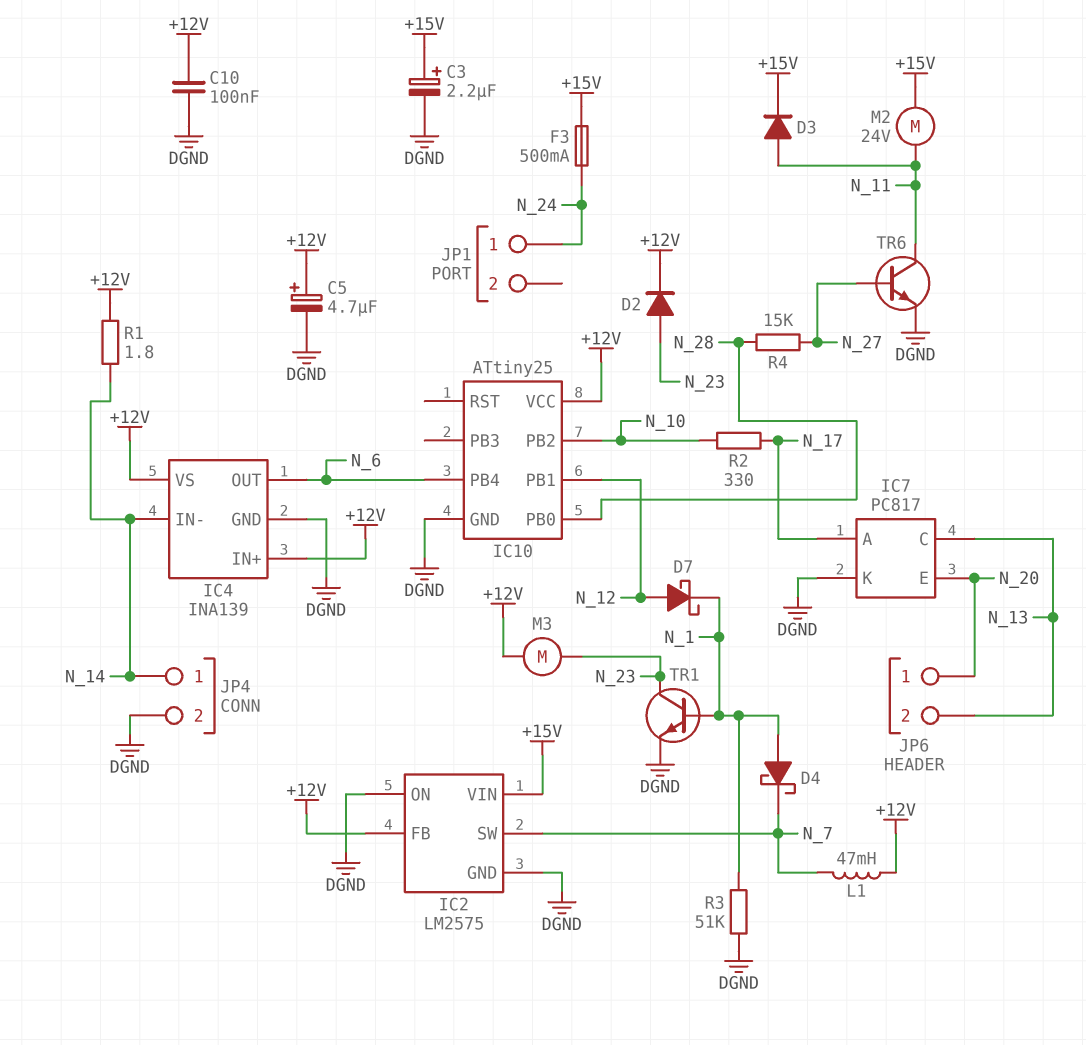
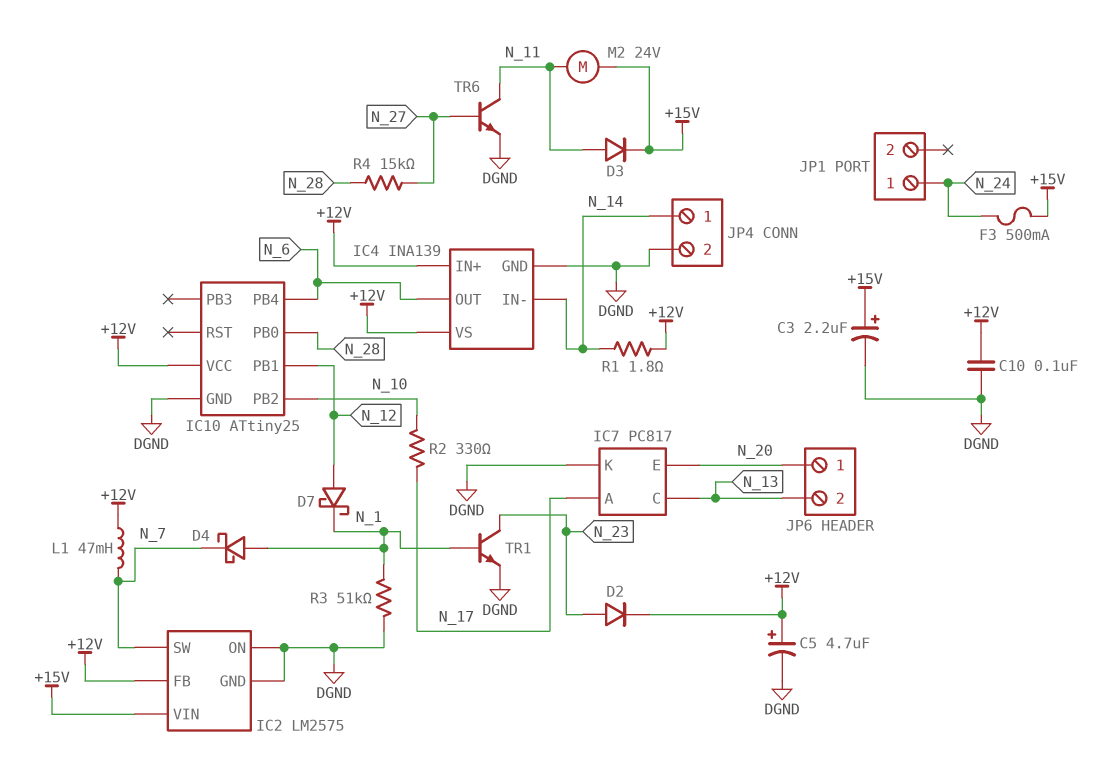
M3: motor (+12V, N_23) -> none

